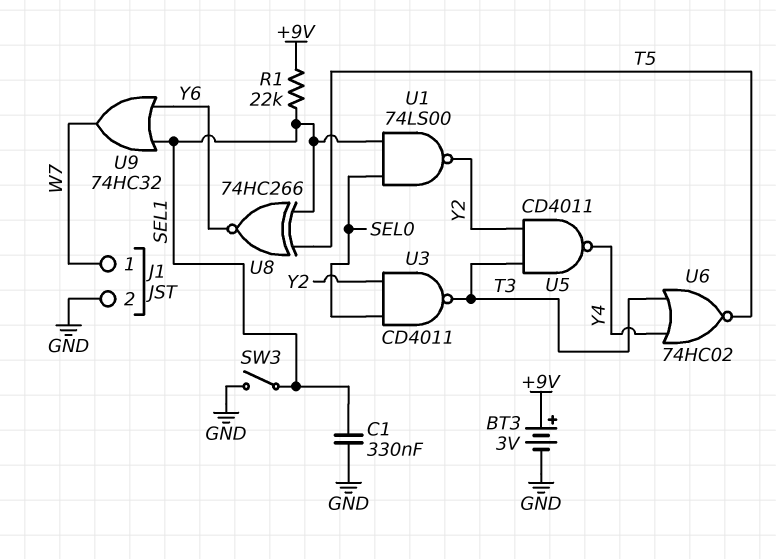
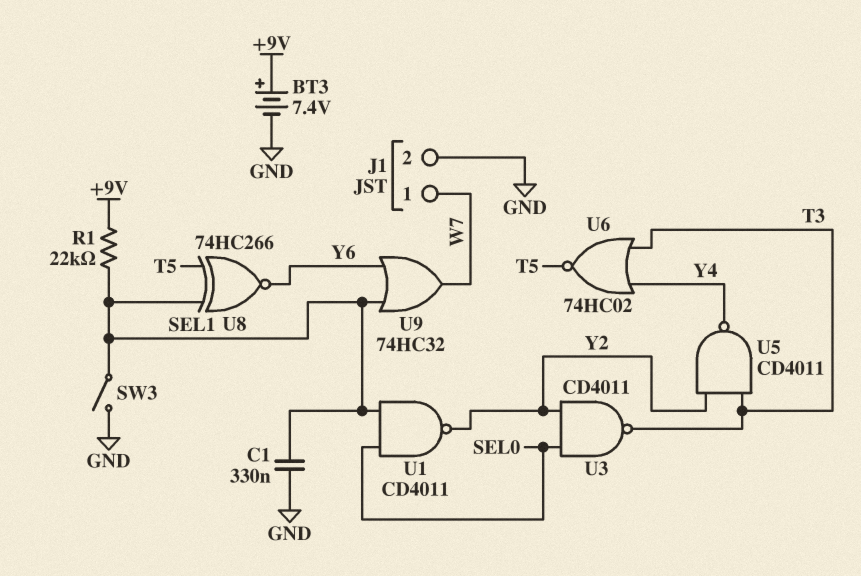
BT3: 3V (plus +9V, minus GND) -> 7.4V (plus +9V, minus GND)
U1: NAND 74LS00 (in SEL0, in SEL1, out Y2) -> NAND CD4011 (in SEL0, in SEL1, out Y2)

